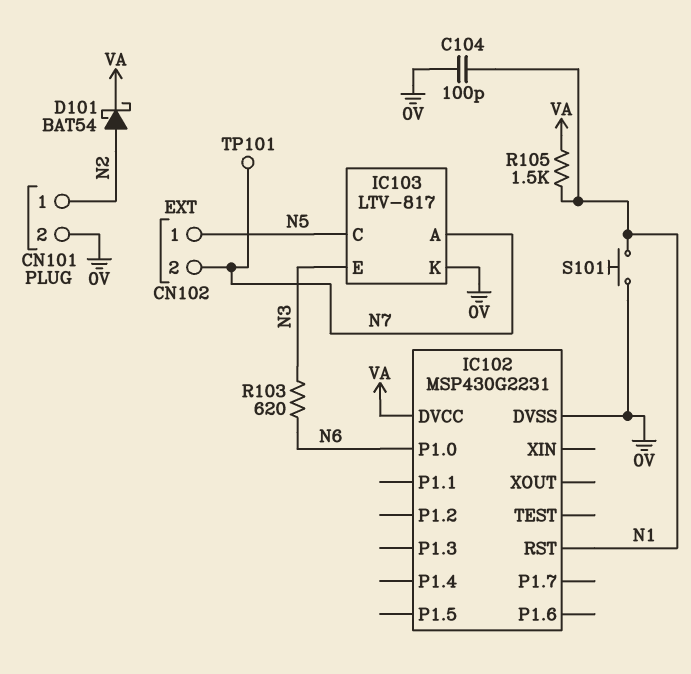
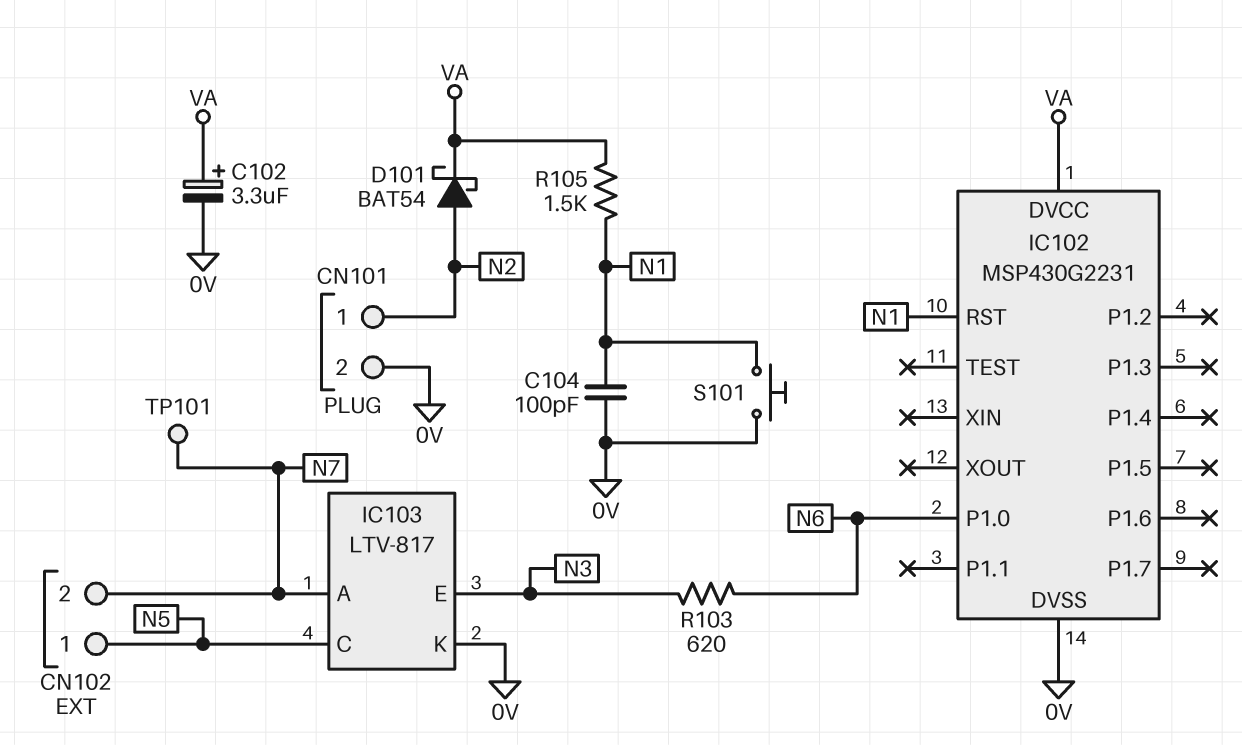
C102: none -> 3.3uF (plus VA, minus 0V)

